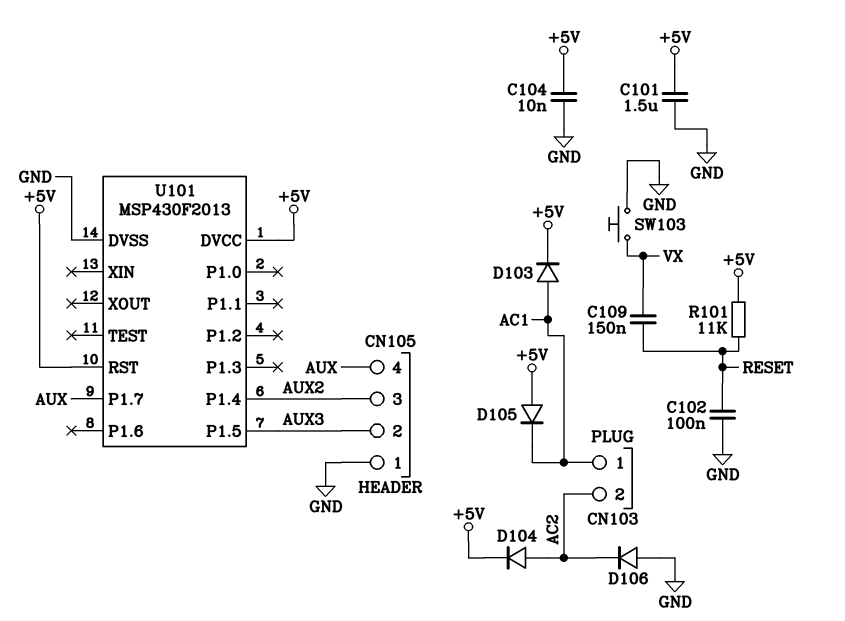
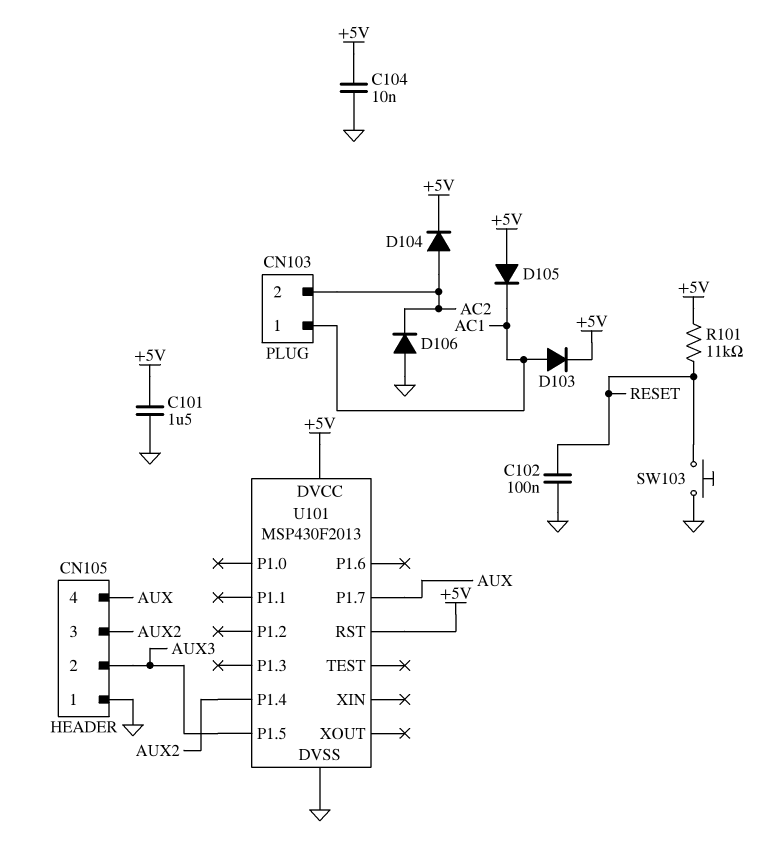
C109: 150nF (RESET, VX) -> none
SW103: button (GND, VX) -> button (GND, RESET)

